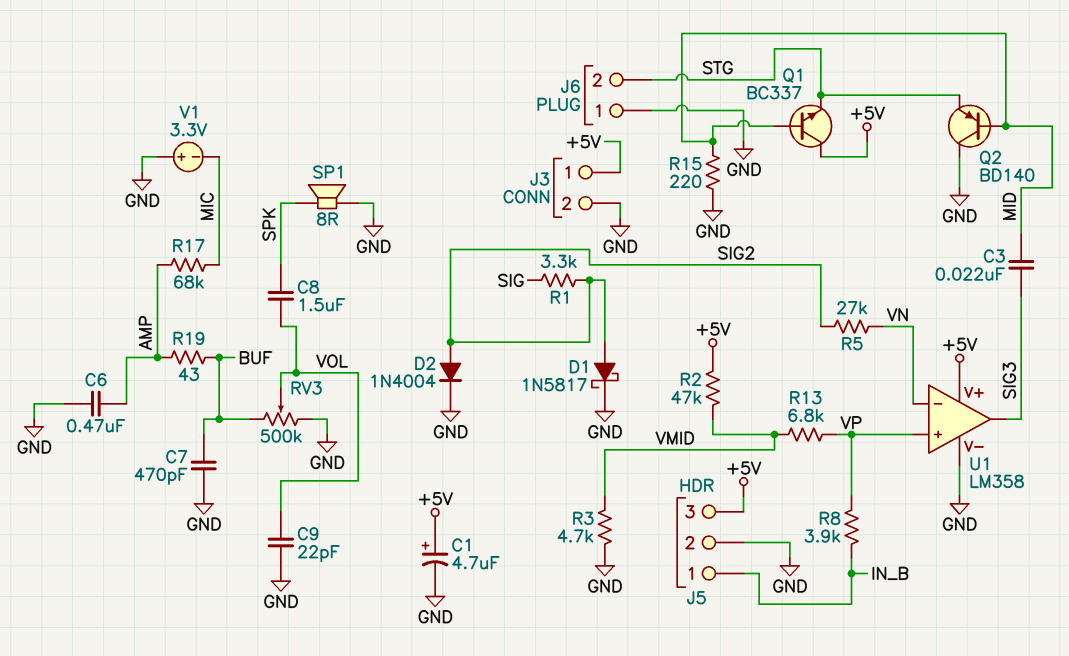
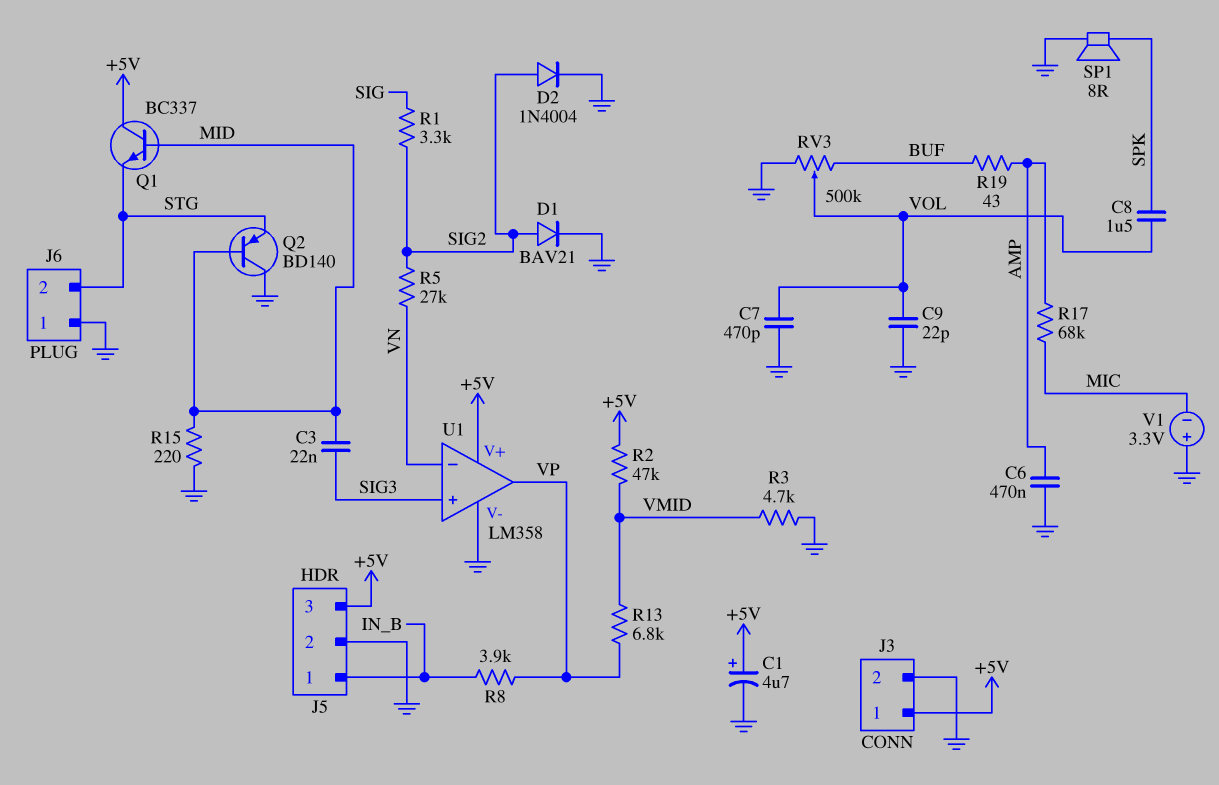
C7: 470pF (BUF, GND) -> 470pF (GND, VOL)
D1: schottky 1N5817 (A SIG2, K GND) -> diode BAV21 (A SIG2, K GND)
U1 pin in+: VP -> SIG3
U1 pin out: SIG3 -> VP

